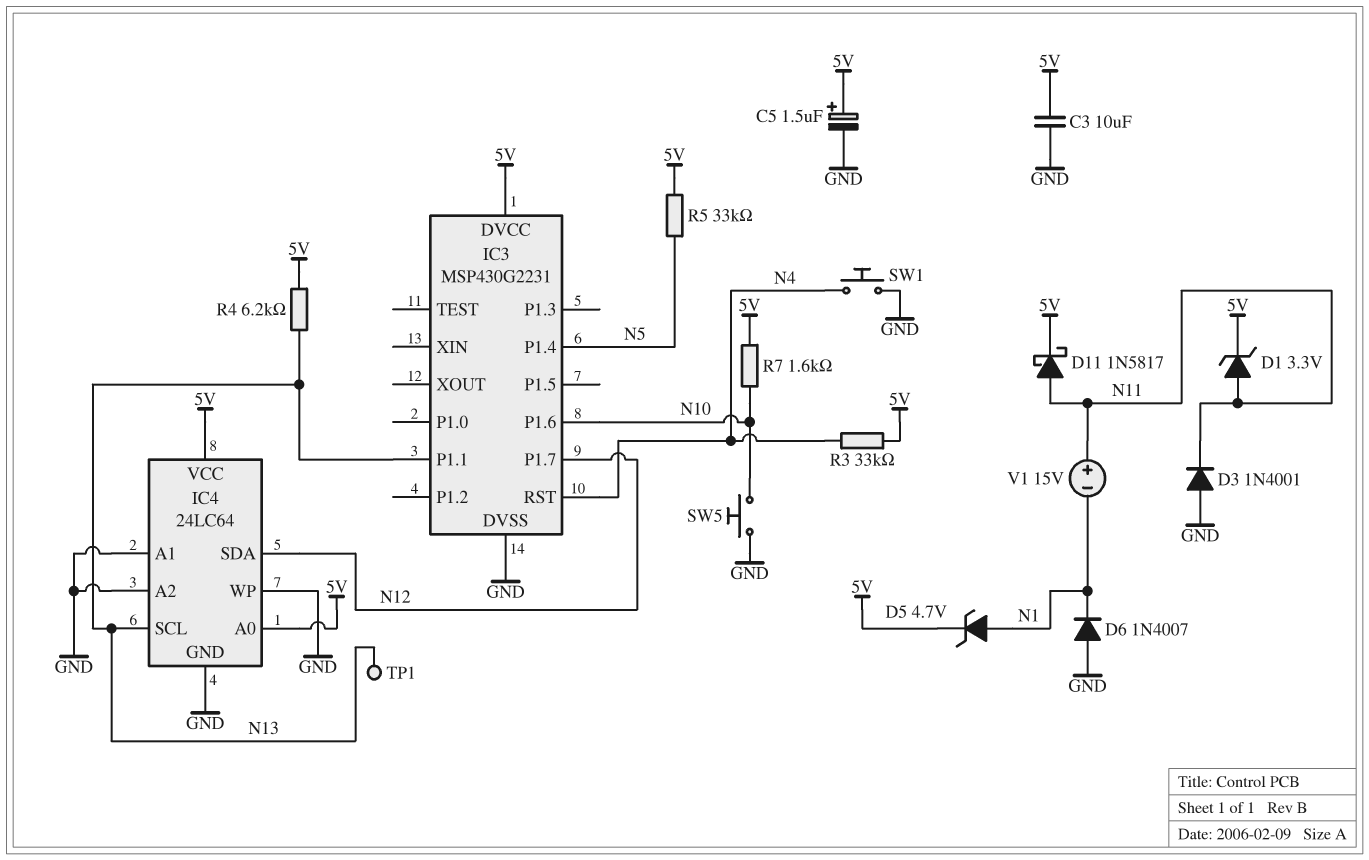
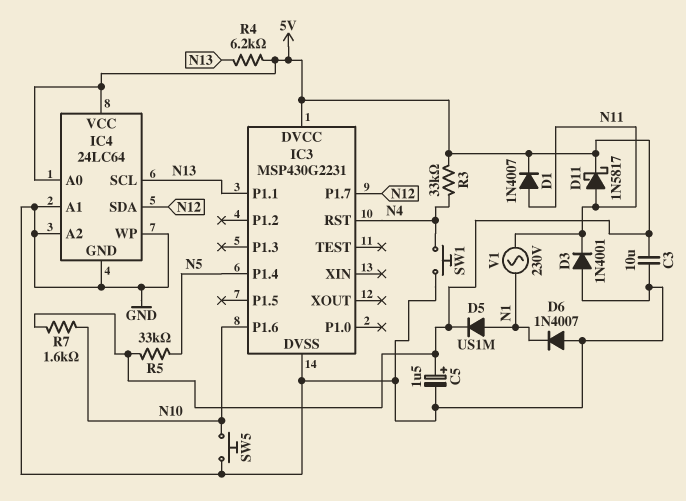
D1: zener 3.3V (A N11, K 5V) -> diode 1N4007 (A N11, K 5V)
D5: zener 4.7V (A N1, K 5V) -> diode US1M (A N1, K 5V)
TP1: test point (N13) -> none
V1: 15V (plus N11, minus N1) -> AC 230V (N1, N11)

